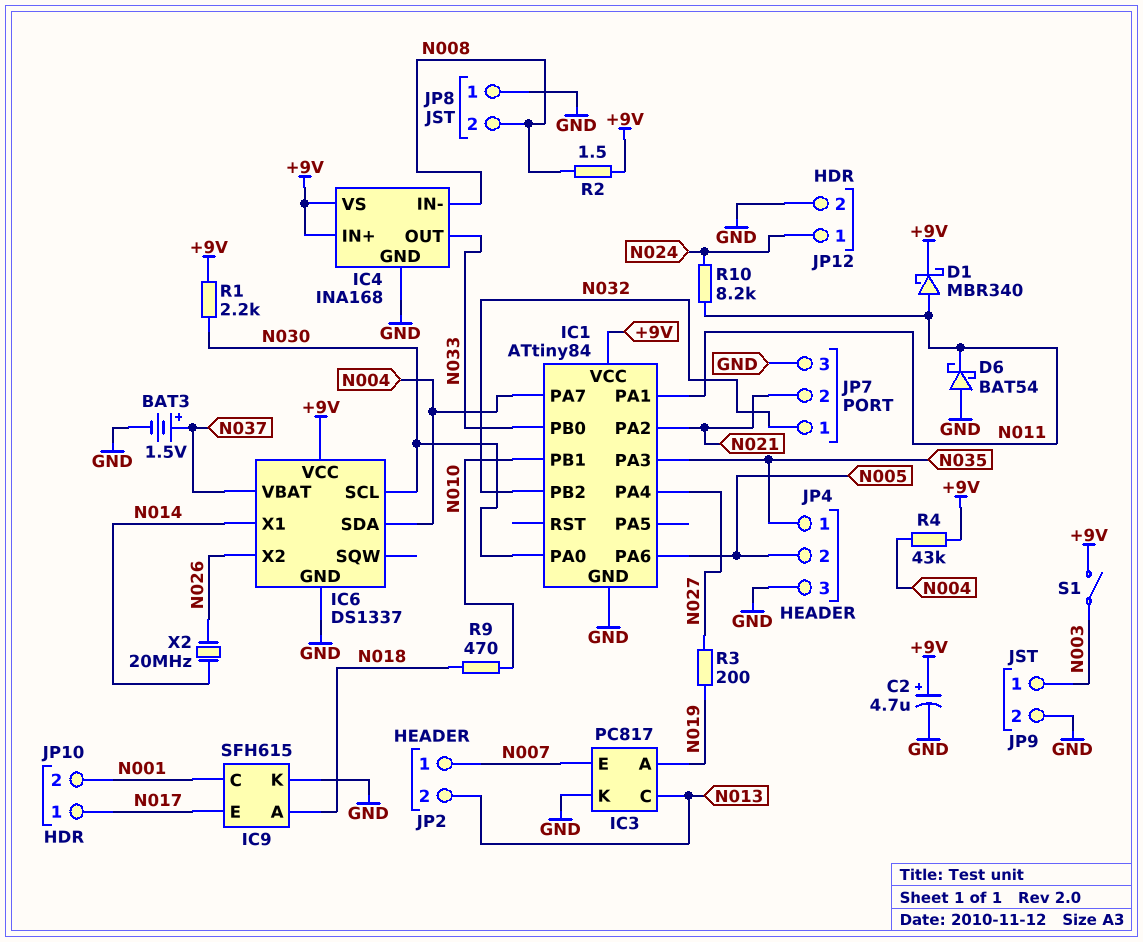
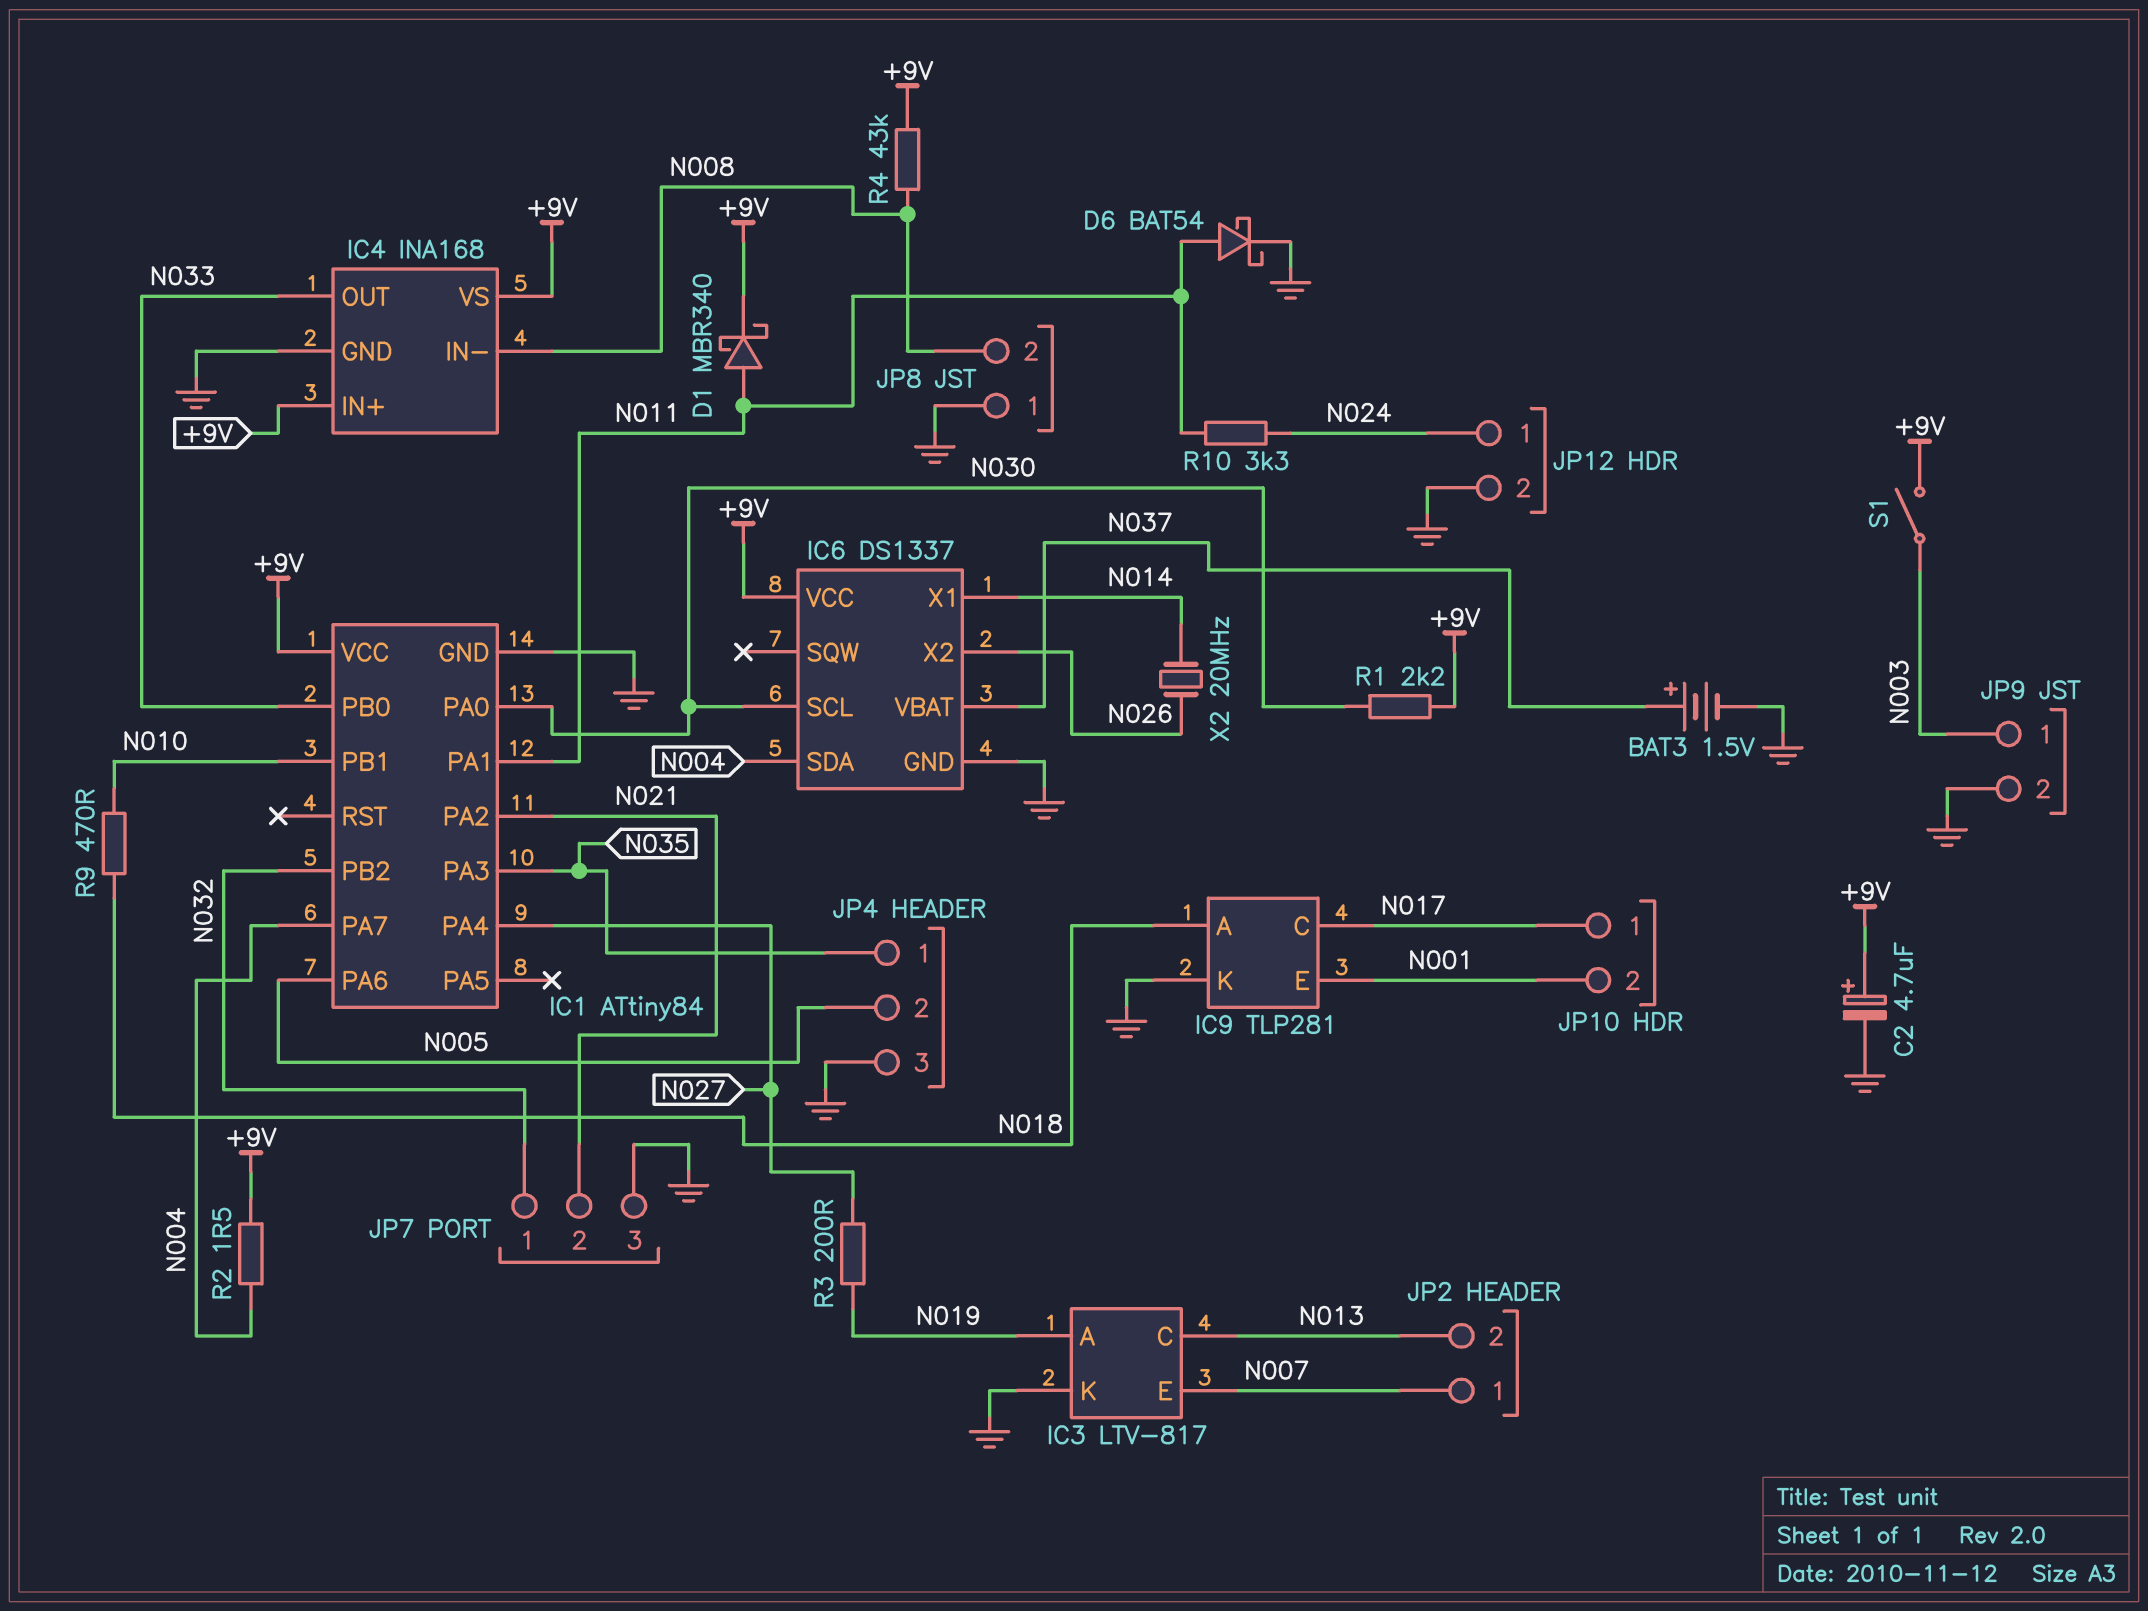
D6: schottky BAT54 (A GND, K N011) -> schottky BAT54 (A N011, K GND)
IC3: PC817 -> LTV-817
IC9: SFH615 -> TLP281
IC9 pin C: N001 -> N017
IC9 pin E: N017 -> N001
R2: 1.5 (+9V, N008) -> 1.5 (+9V, N004)
R4: 43k (+9V, N004) -> 43k (+9V, N008)
R10: 8.2k (N011, N024) -> 3.3k (N011, N024)

